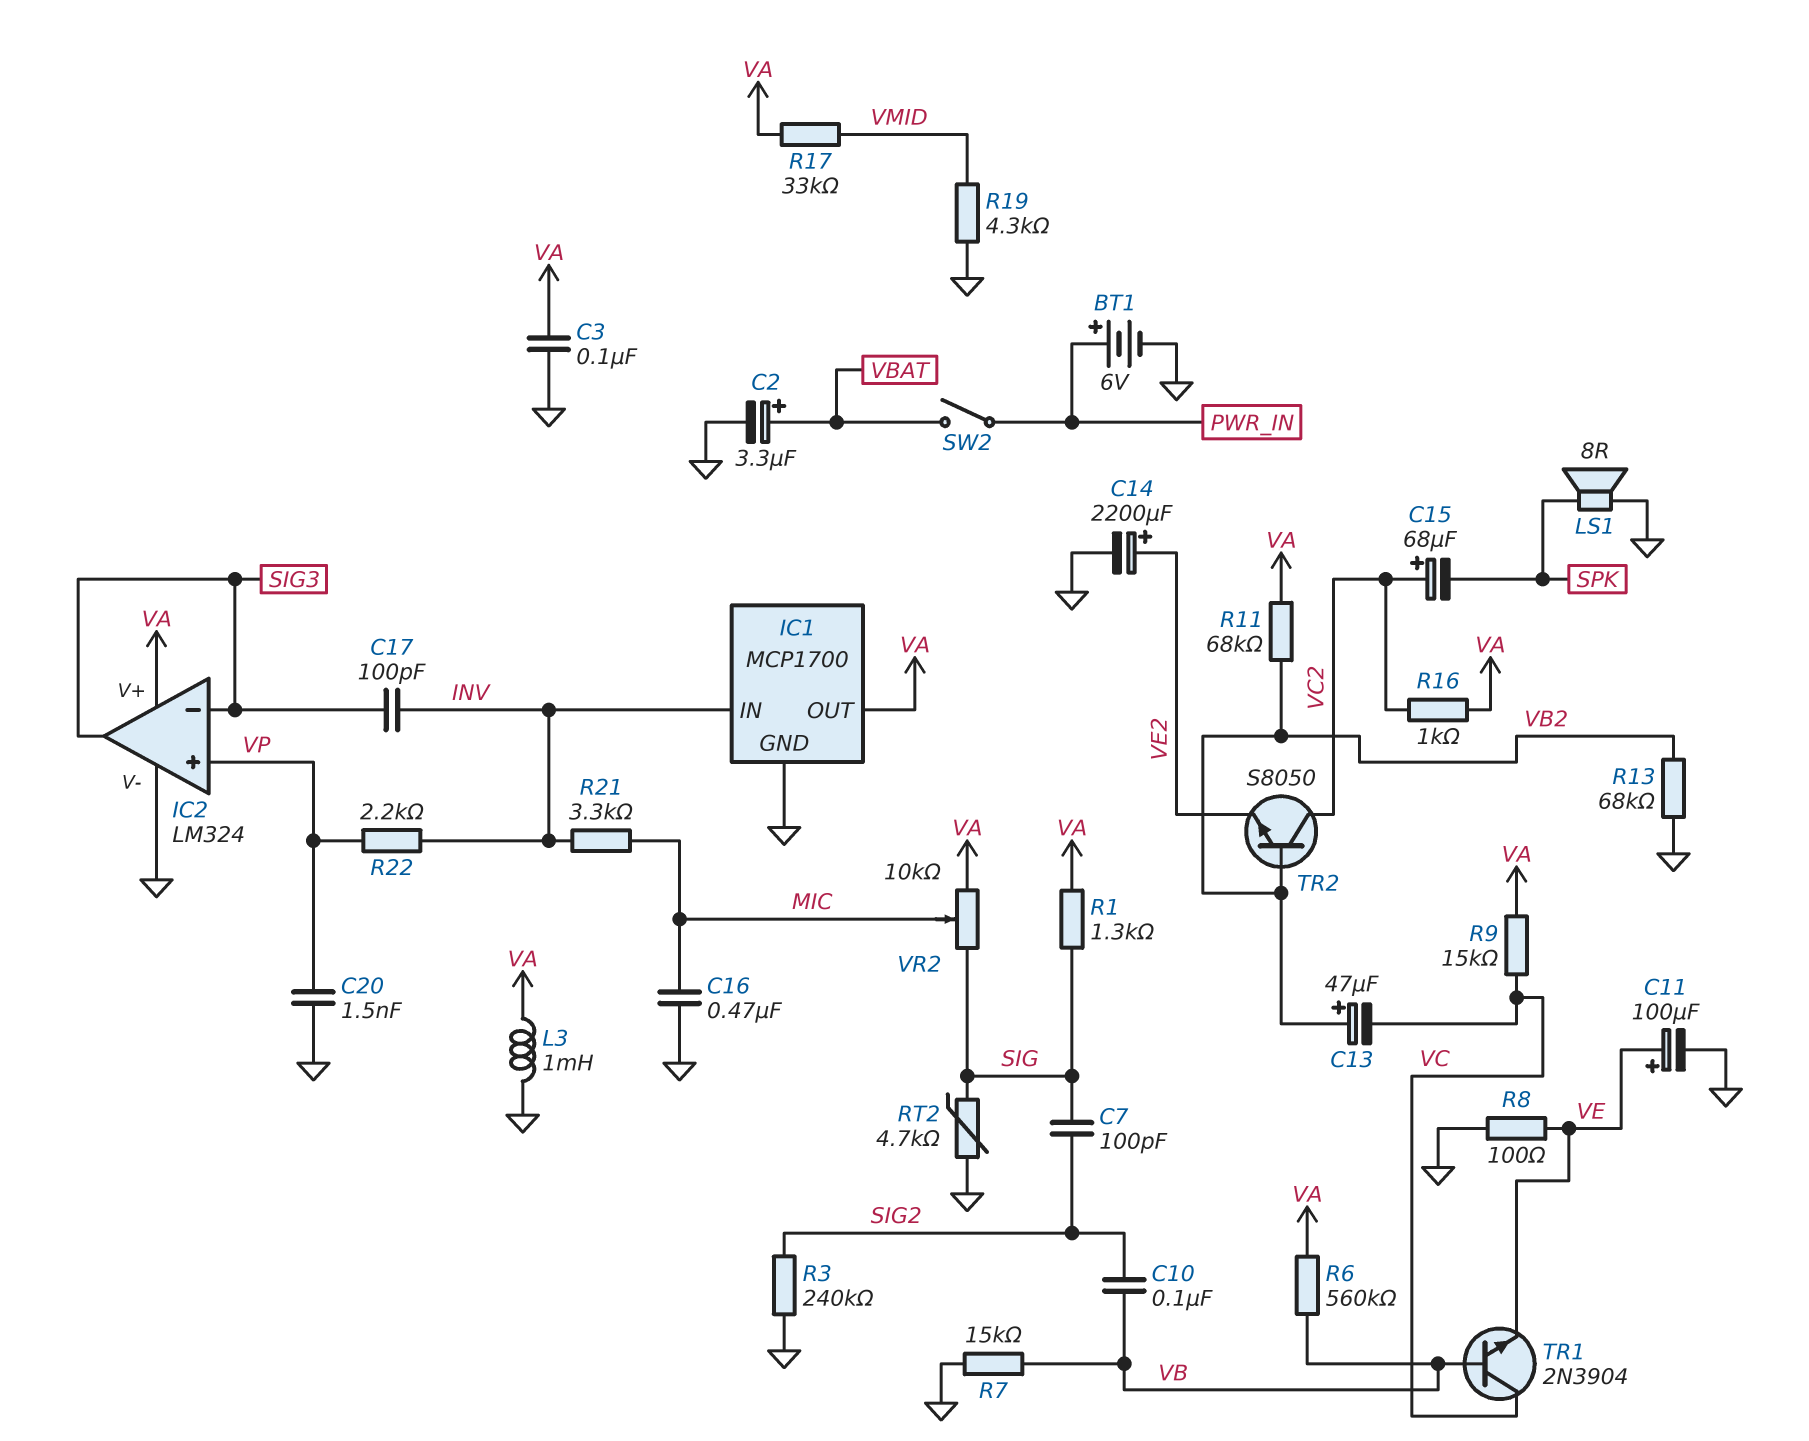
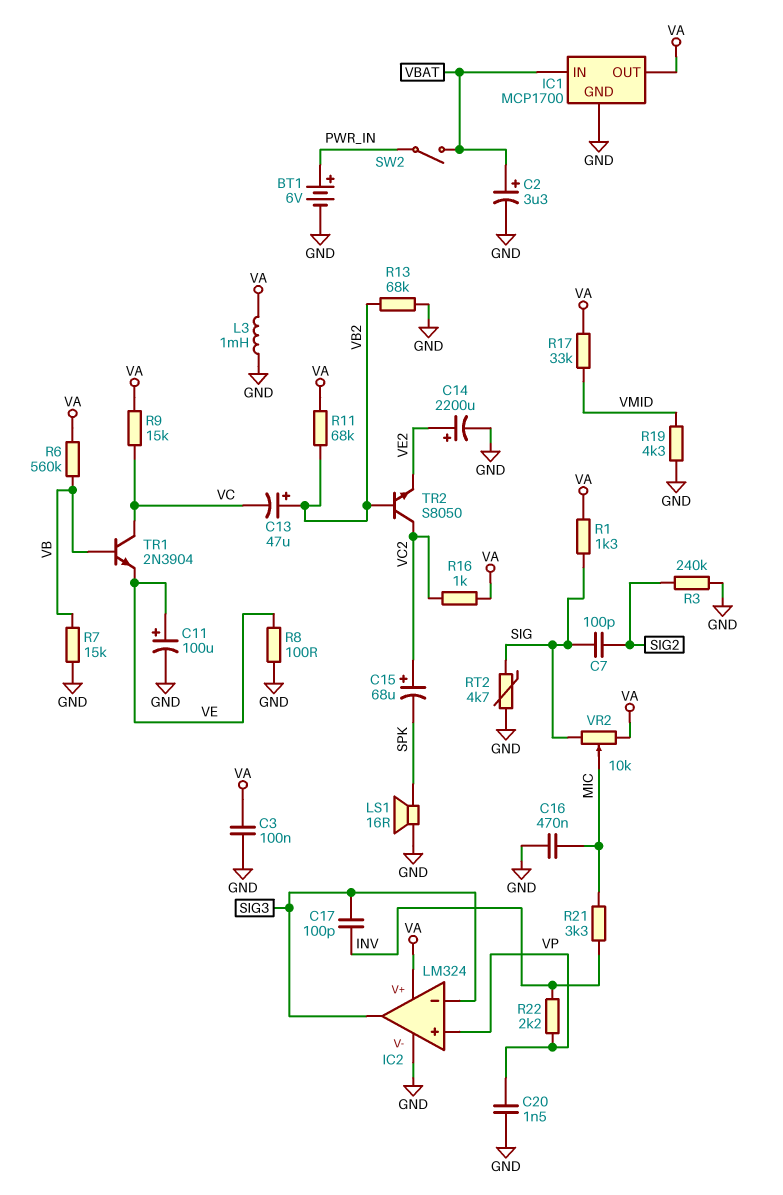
C10: 100nF (SIG2, VB) -> none
IC1 pin IN: INV -> VBAT
LS1: speaker 8R (GND, SPK) -> speaker 16R (GND, SPK)

